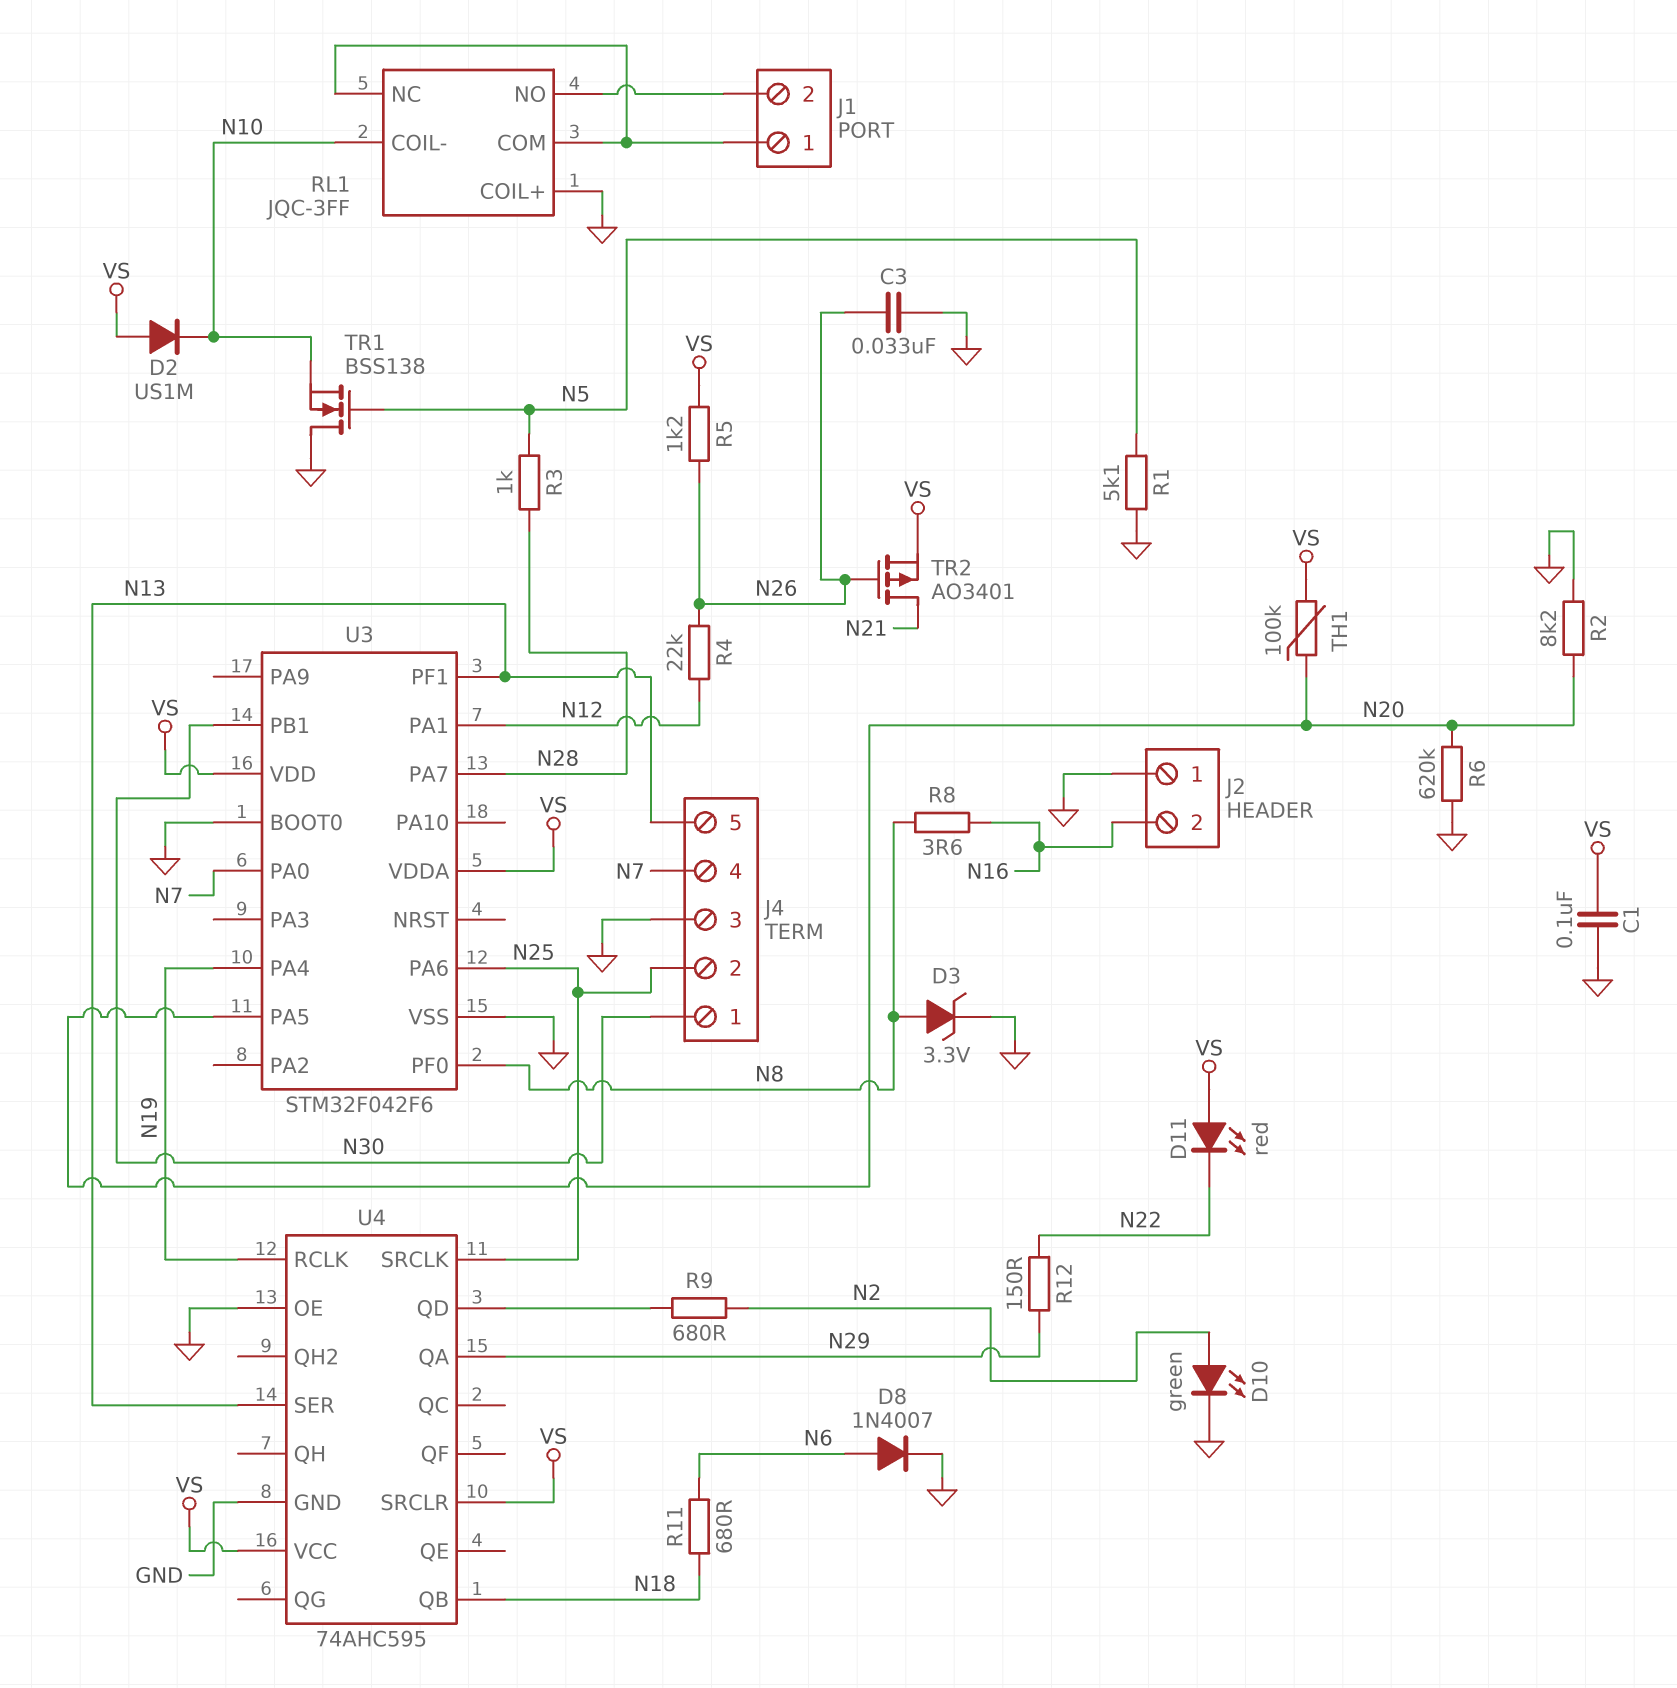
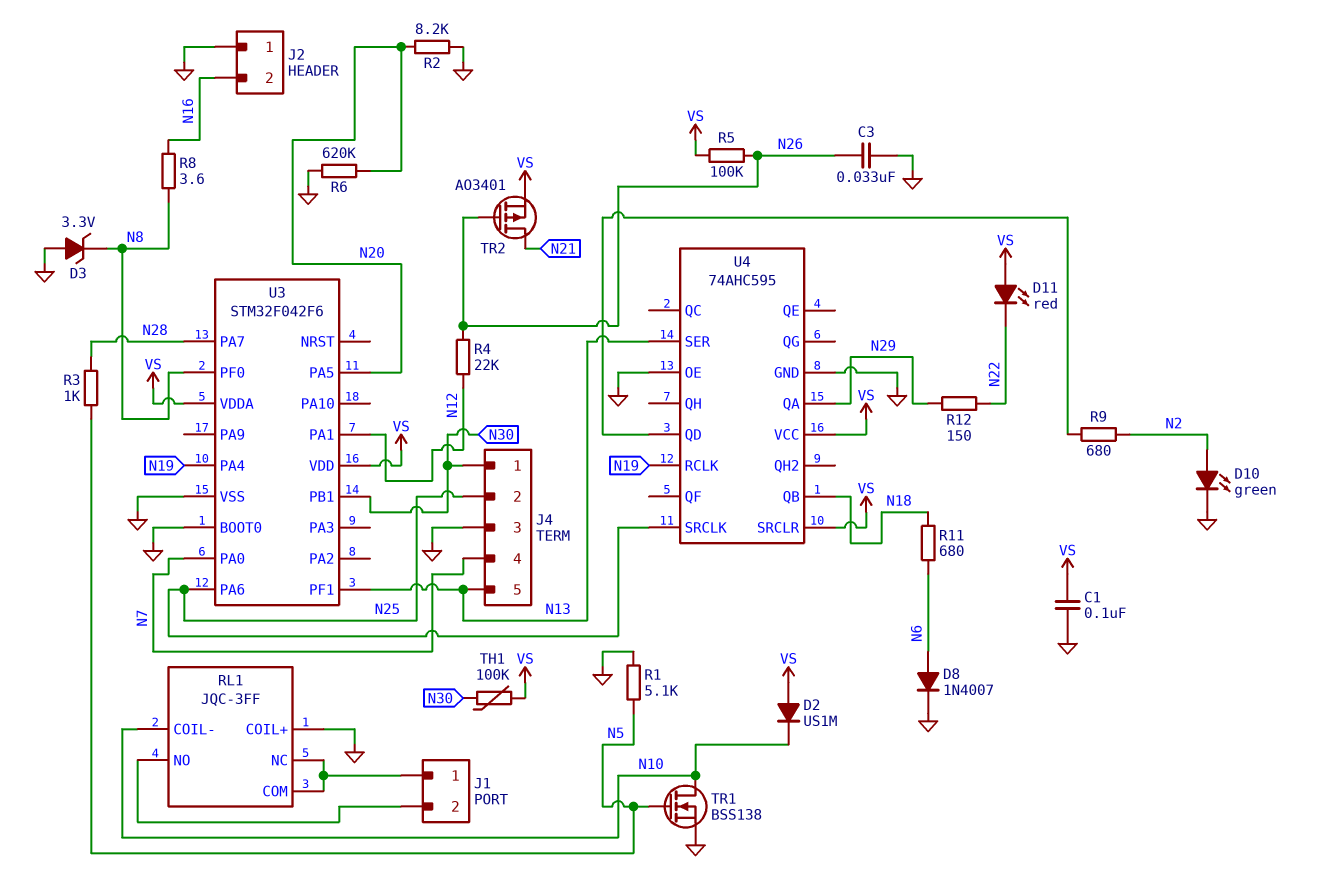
D3: zener 3.3V (A N8, K GND) -> zener 3.3V (A GND, K N8)
R5: 1.2k (N26, VS) -> 100k (N26, VS)
TH1: 100k (N20, VS) -> 100k (N30, VS)
TR1: NMOS BSS138 (G N5, D GND, S N10) -> NMOS BSS138 (G N5, D N10, S GND)

